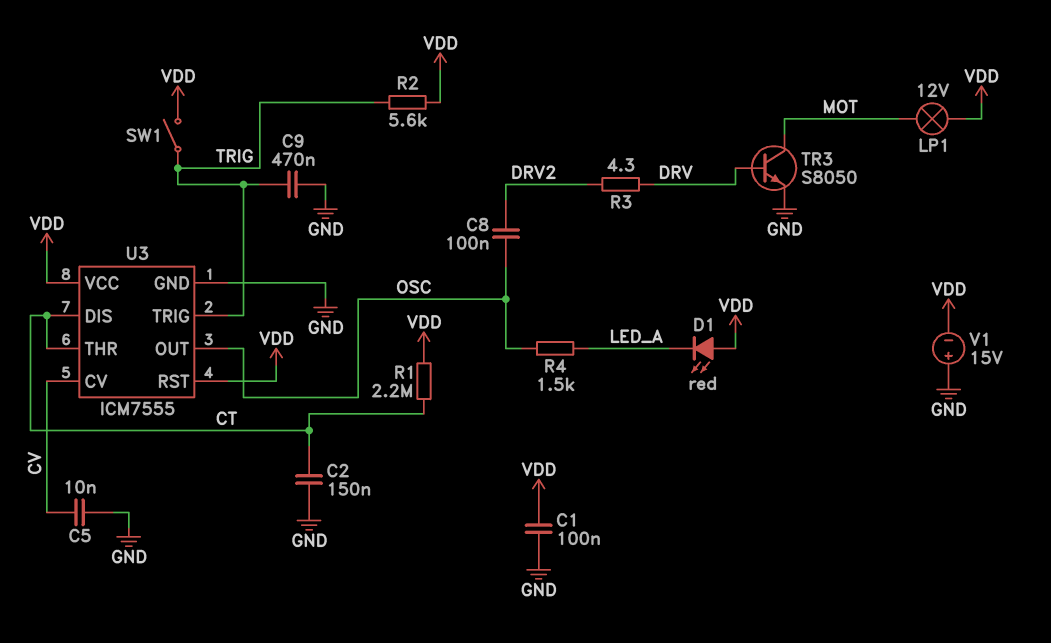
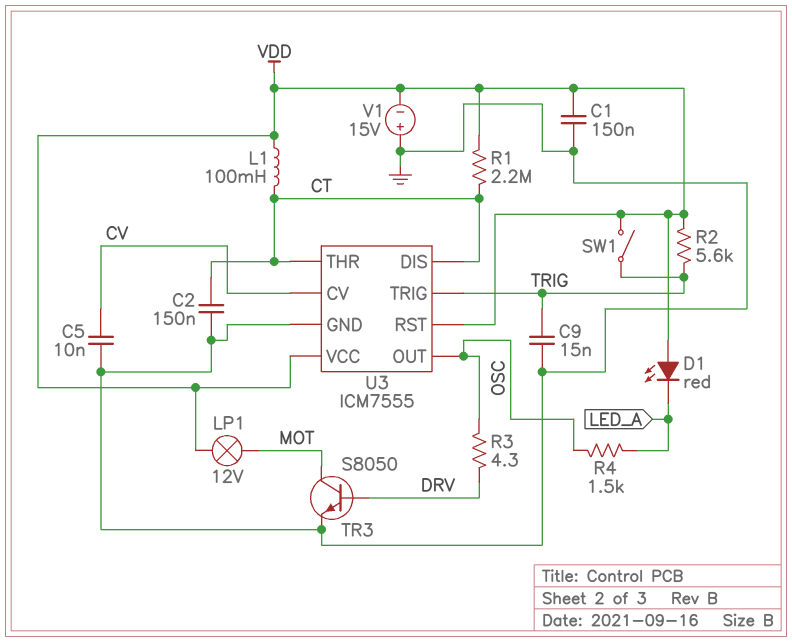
C1: 100nF (GND, VDD) -> 150nF (GND, VDD)
C8: 100nF (DRV2, OSC) -> none
C9: 470nF (GND, TRIG) -> 15nF (GND, TRIG)
L1: none -> 100mH (CT, VDD)
R3: 4.3 (DRV, DRV2) -> 4.3 (DRV, OSC)

